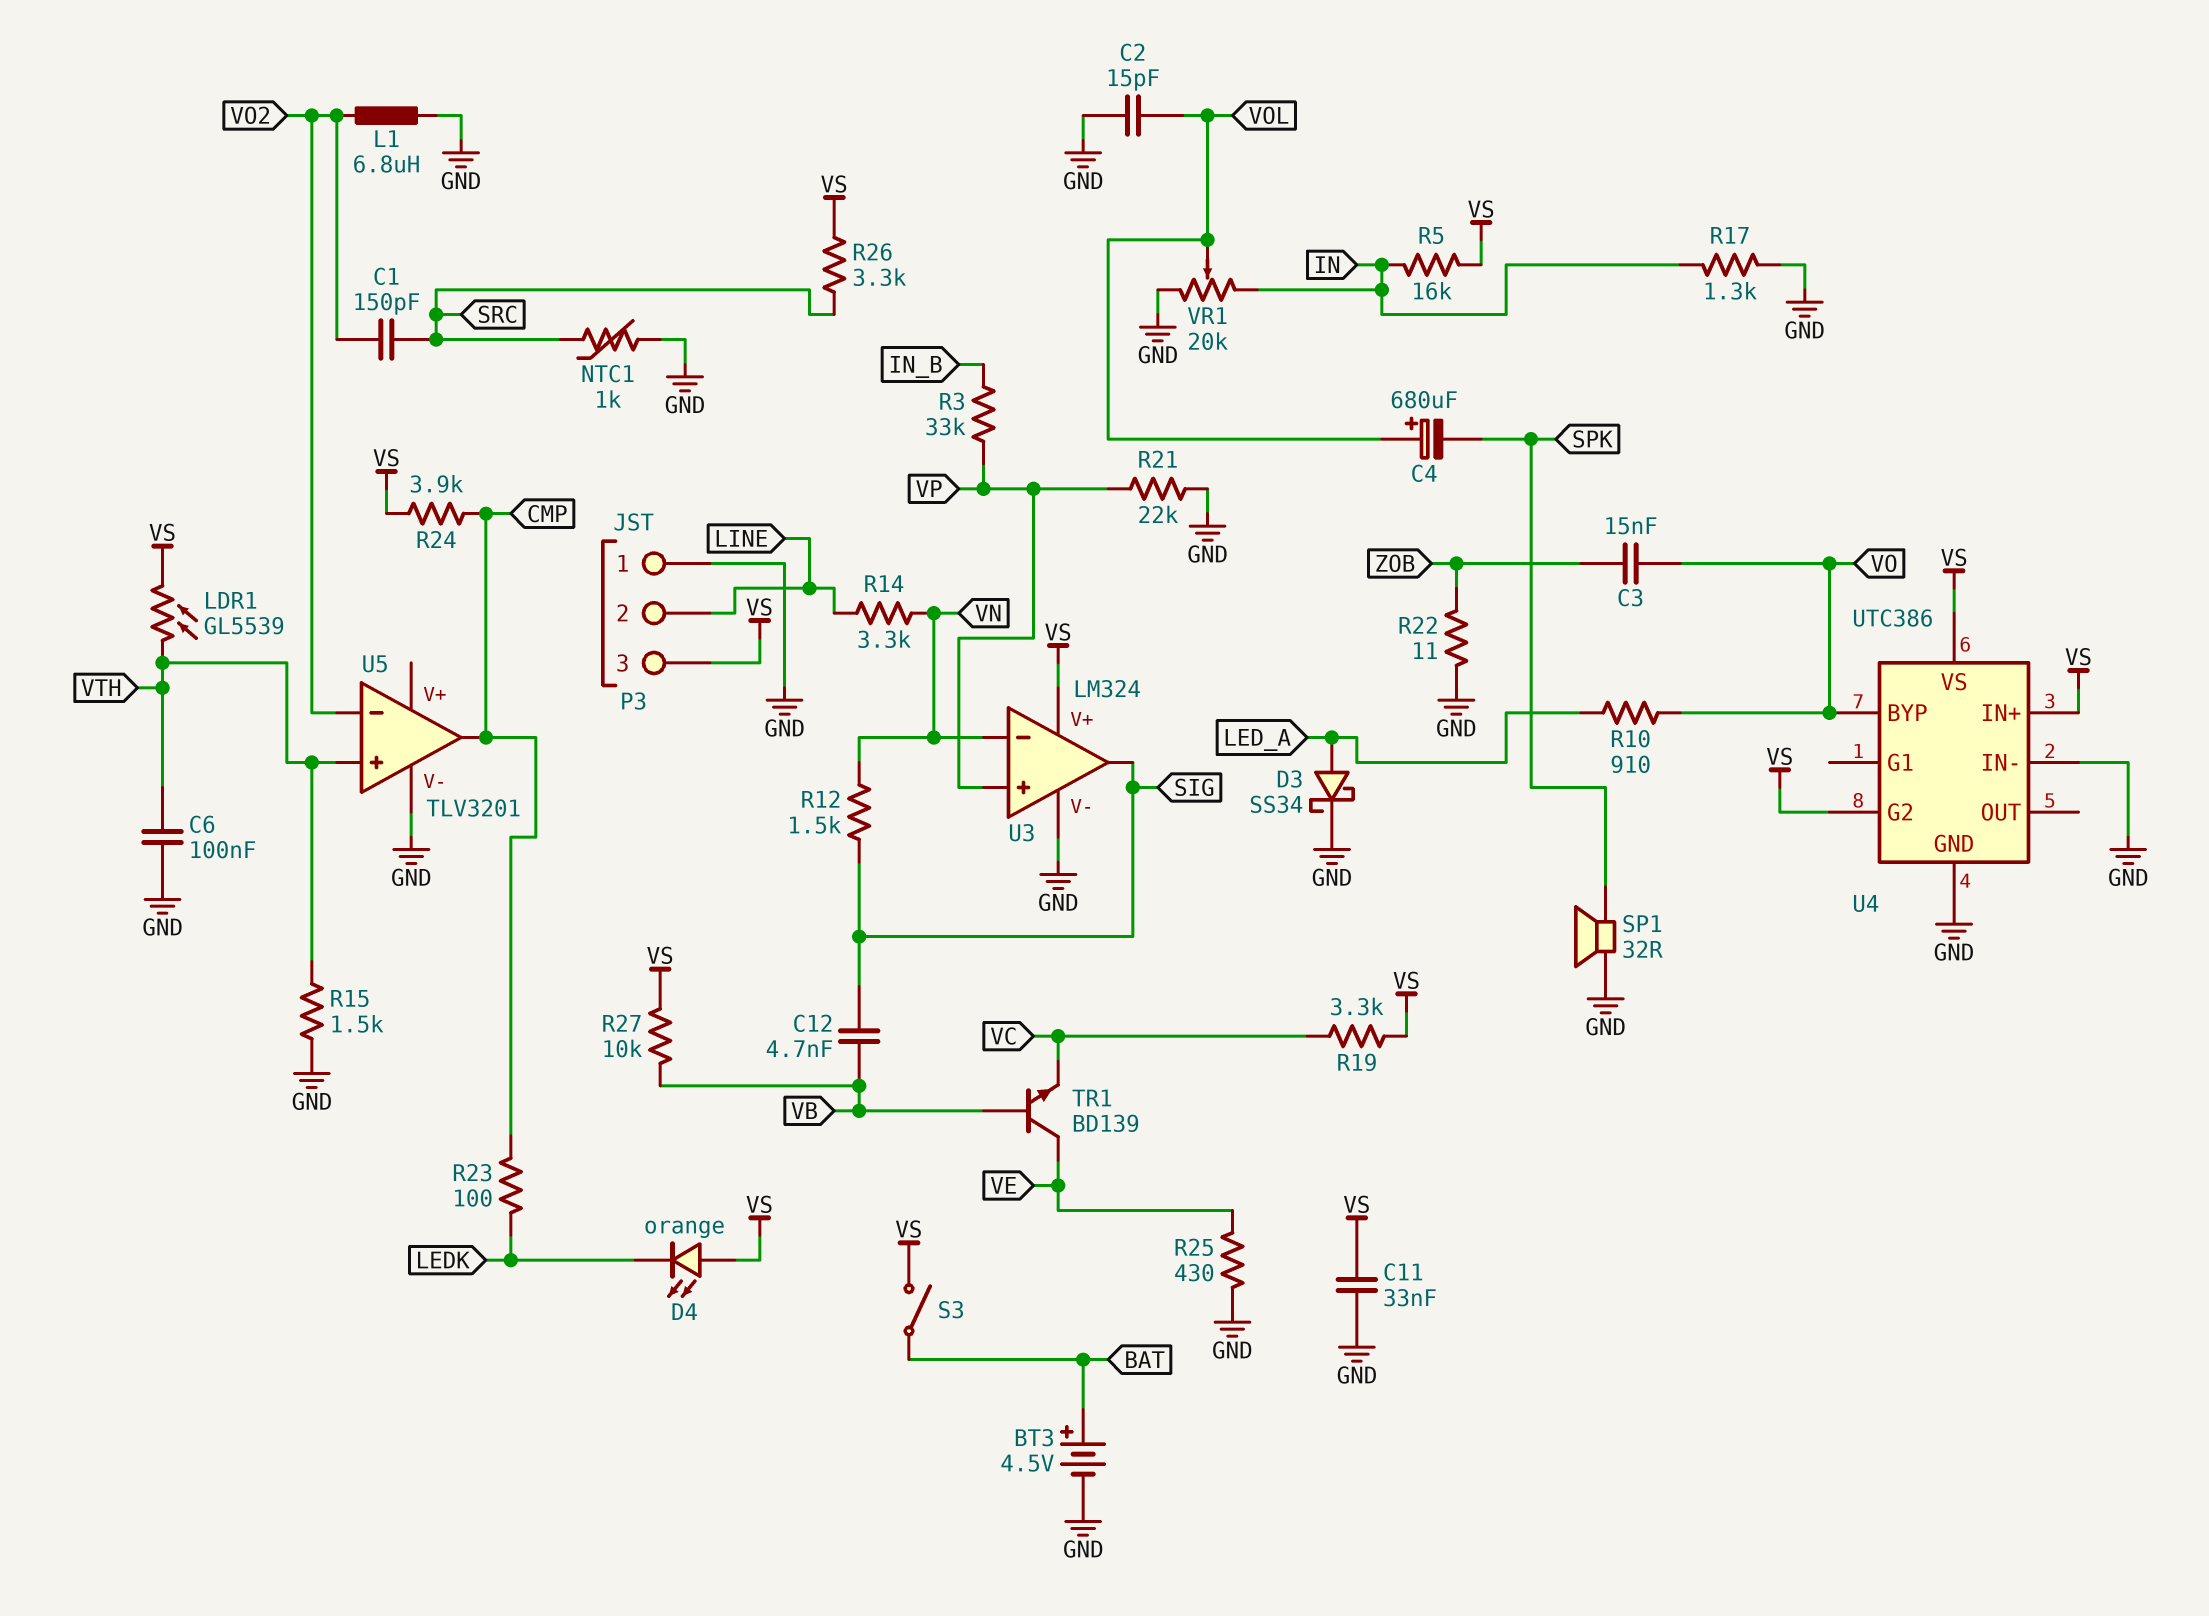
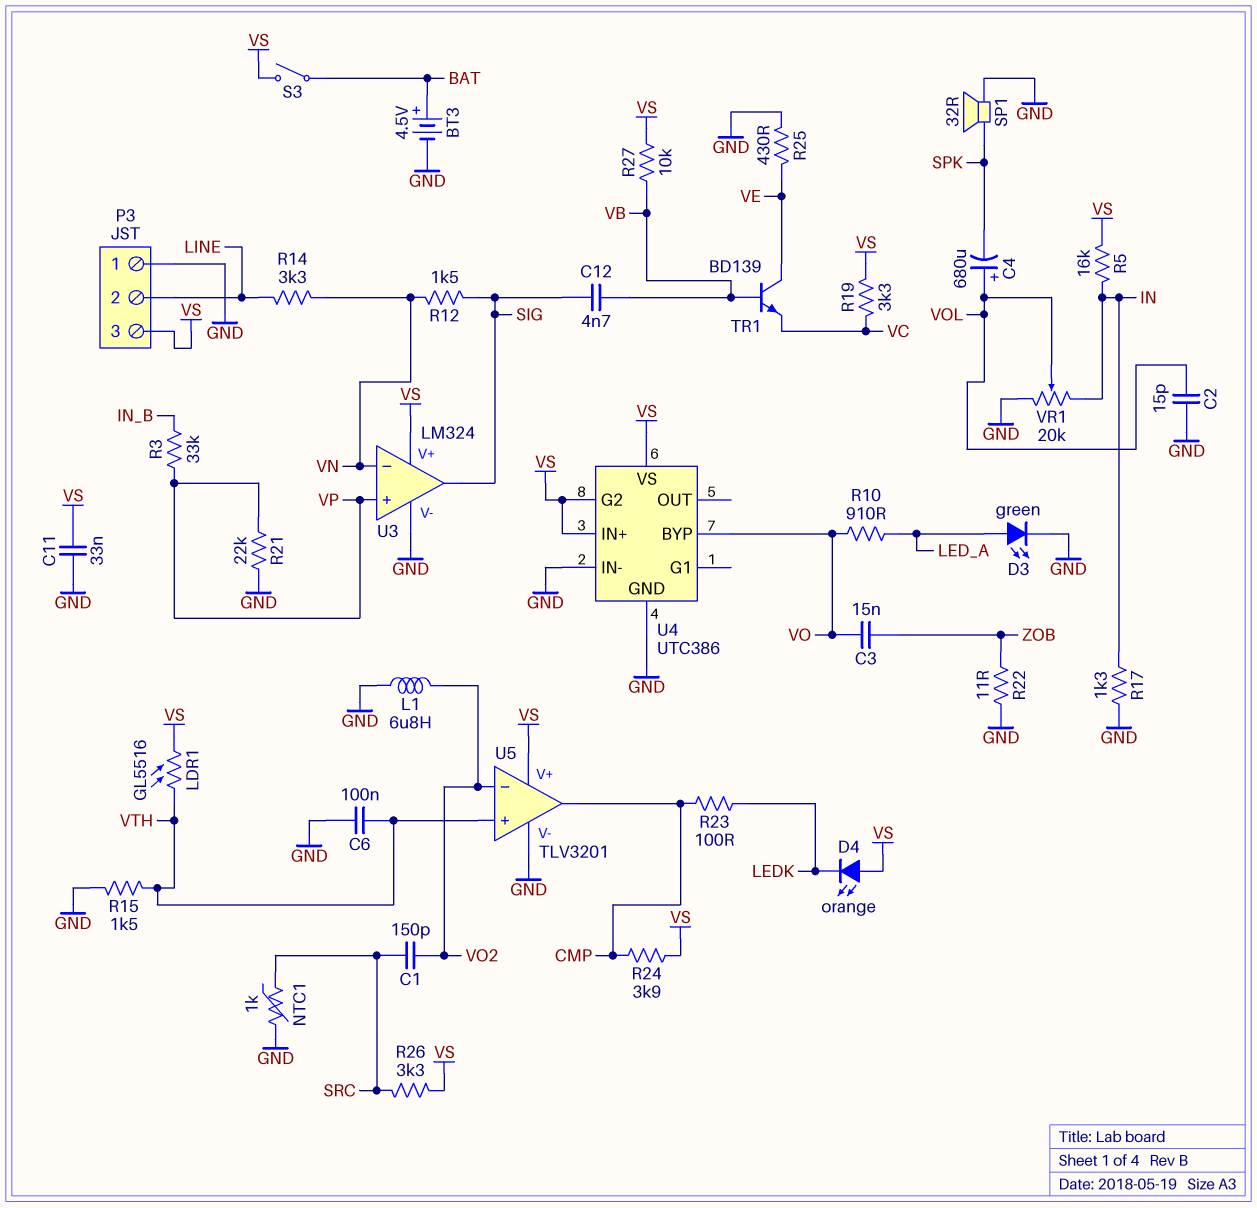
D3: schottky SS34 (A LED_A, K GND) -> LED green (A LED_A, K GND)
LDR1: GL5539 (VS, VTH) -> GL5516 (VS, VTH)
U5 pin V+: none -> VS

